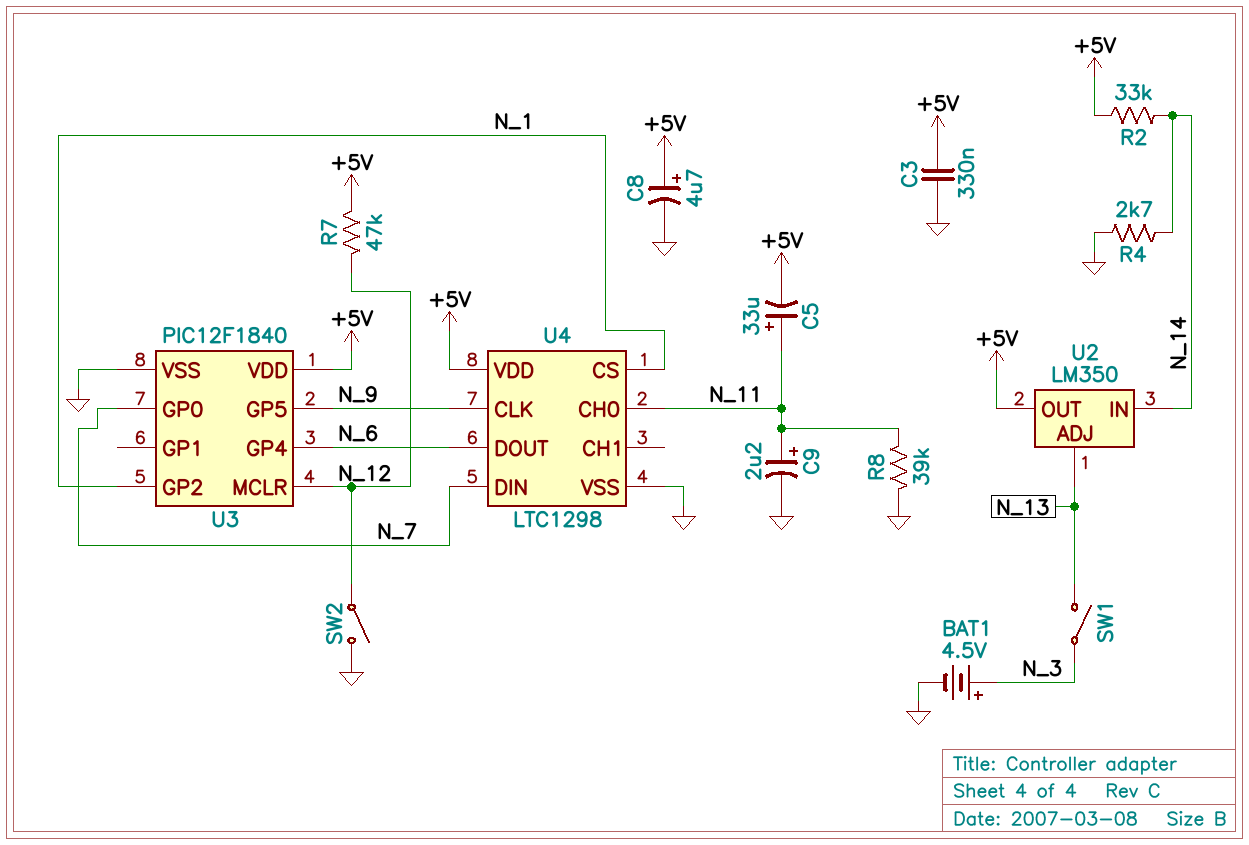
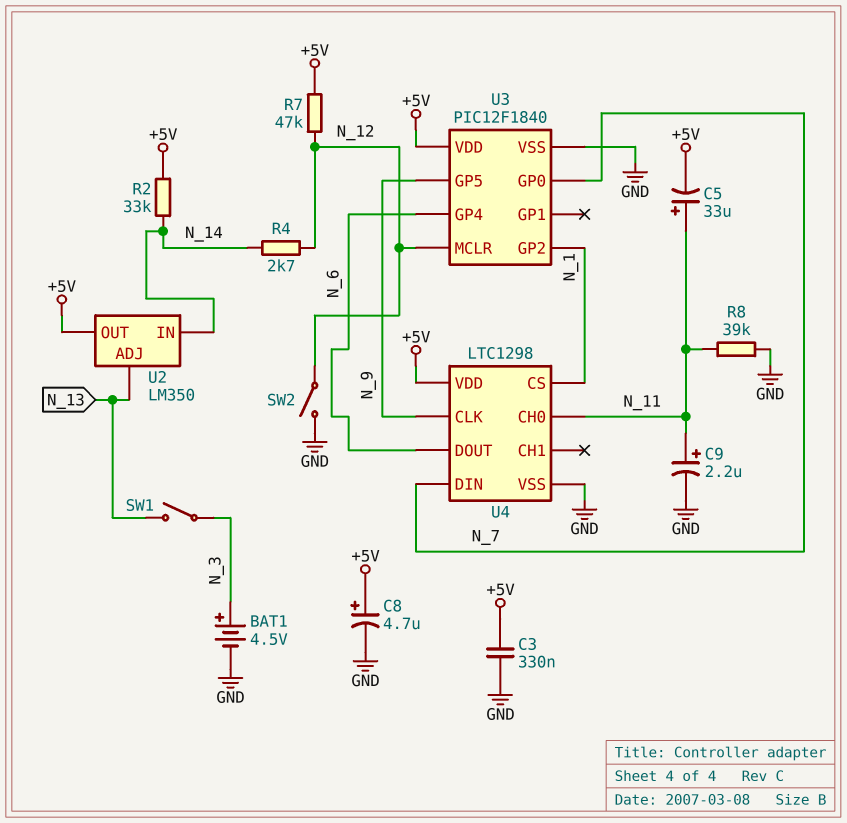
R4: 2.7k (GND, N_14) -> 2.7k (N_12, N_14)

